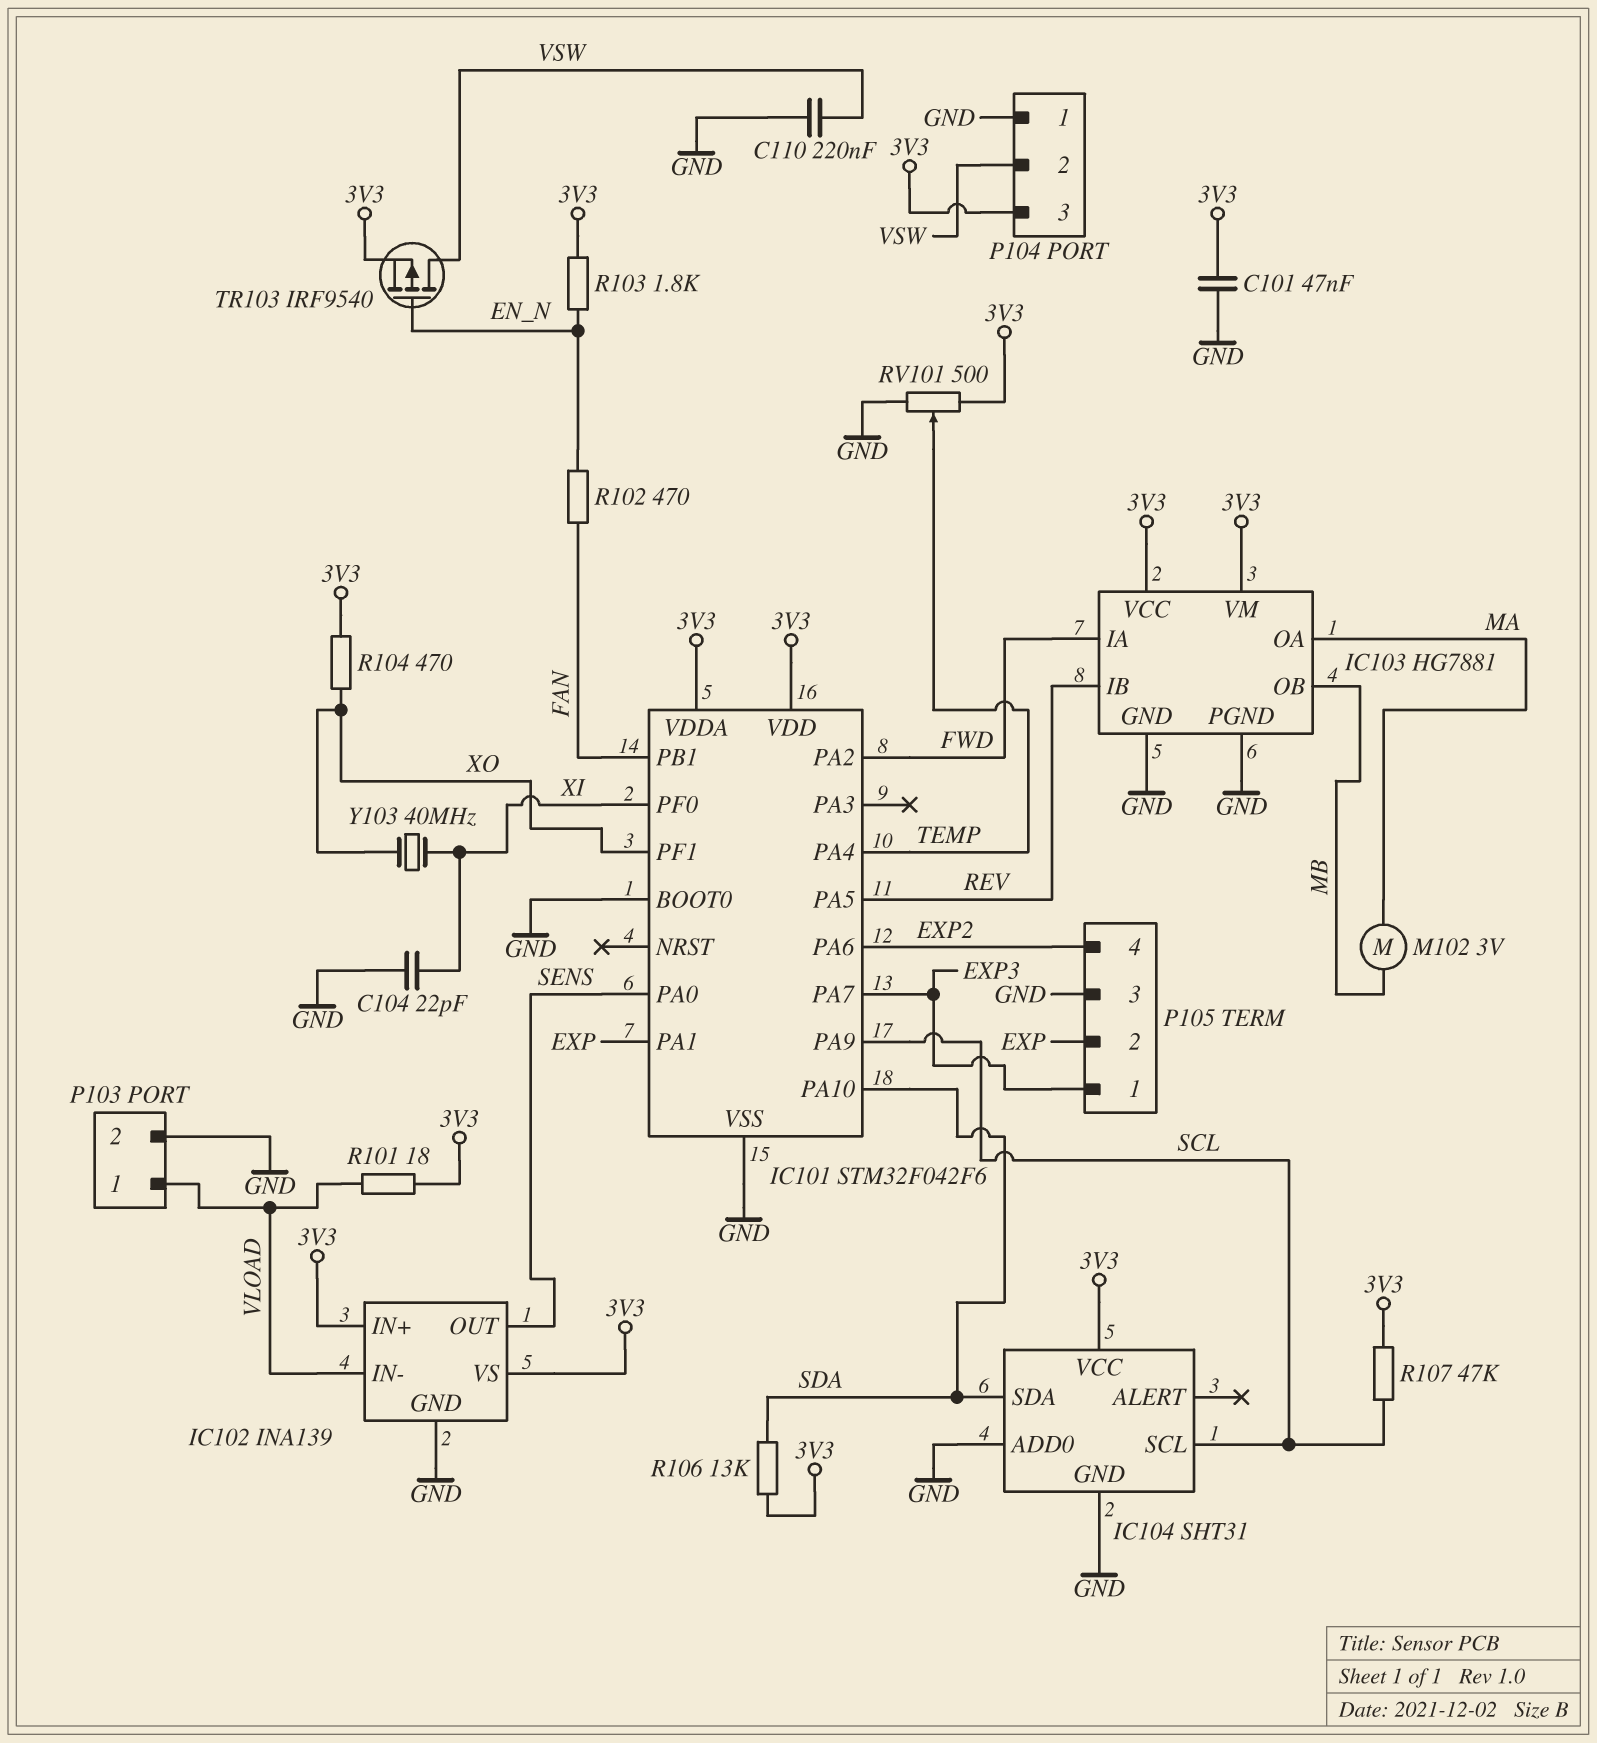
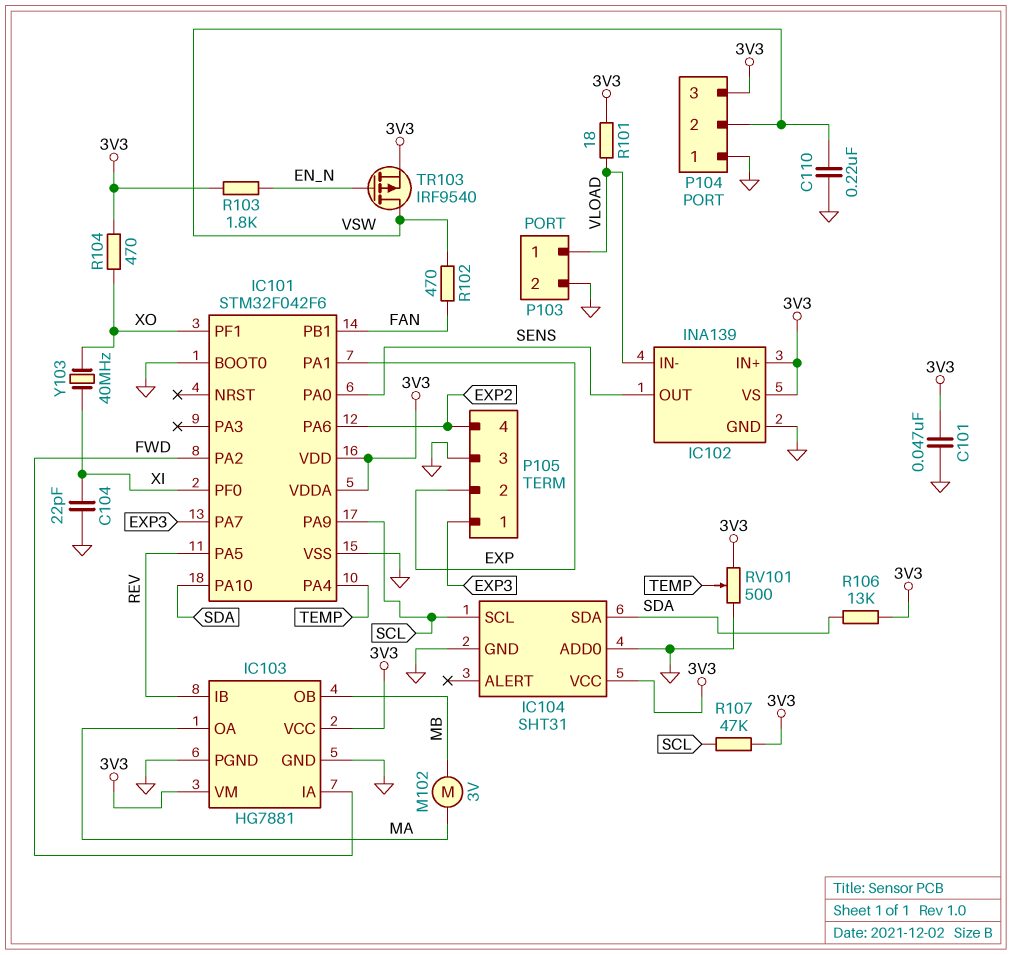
R102: 470 (EN_N, FAN) -> 470 (FAN, VSW)

